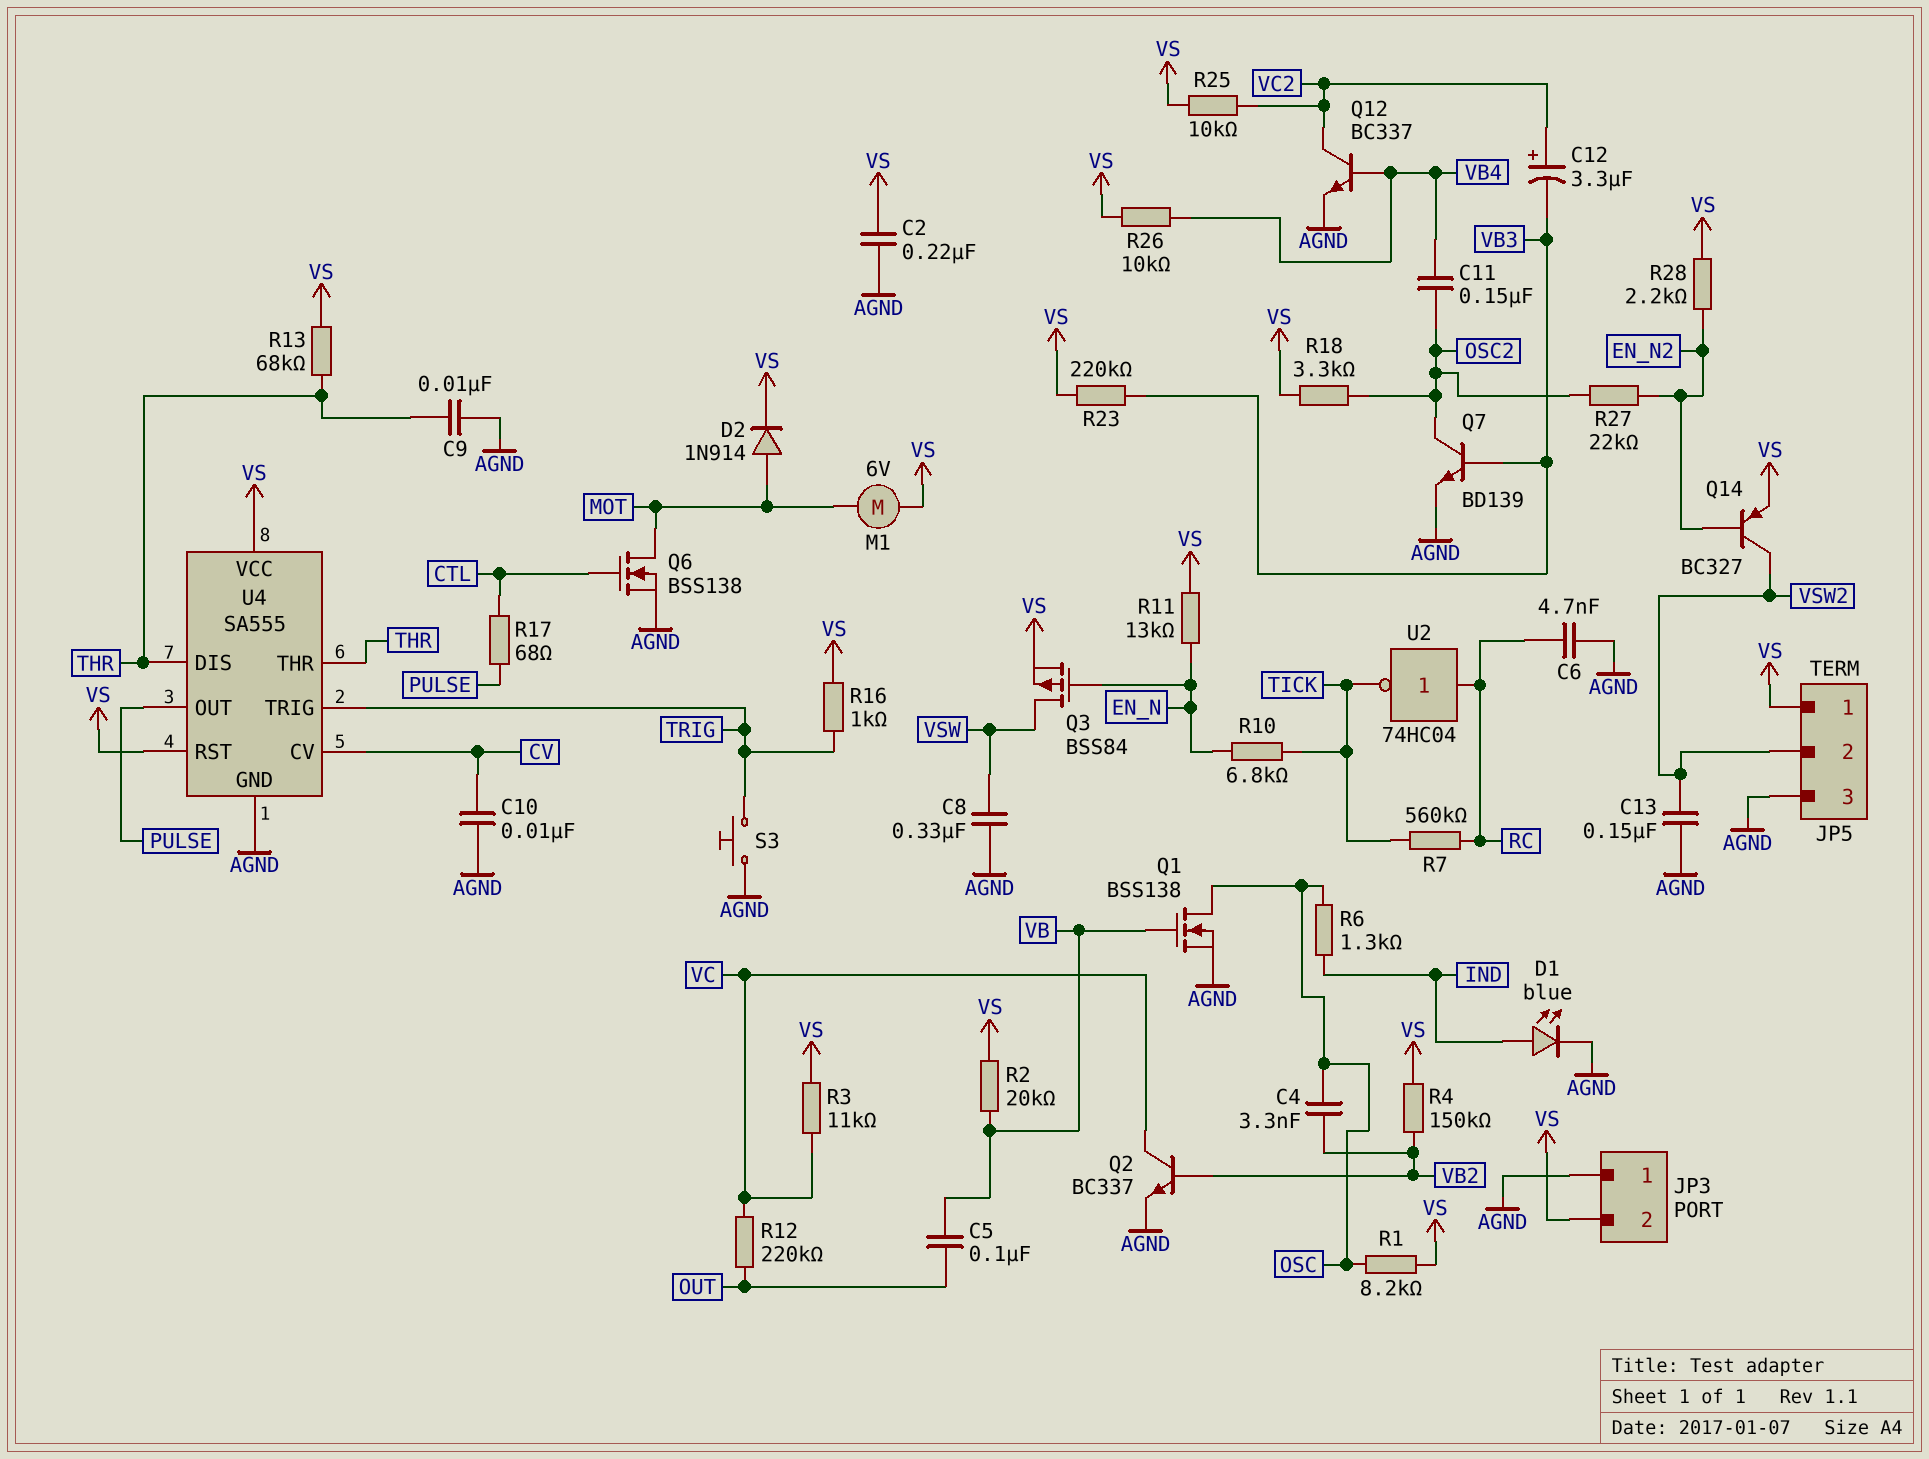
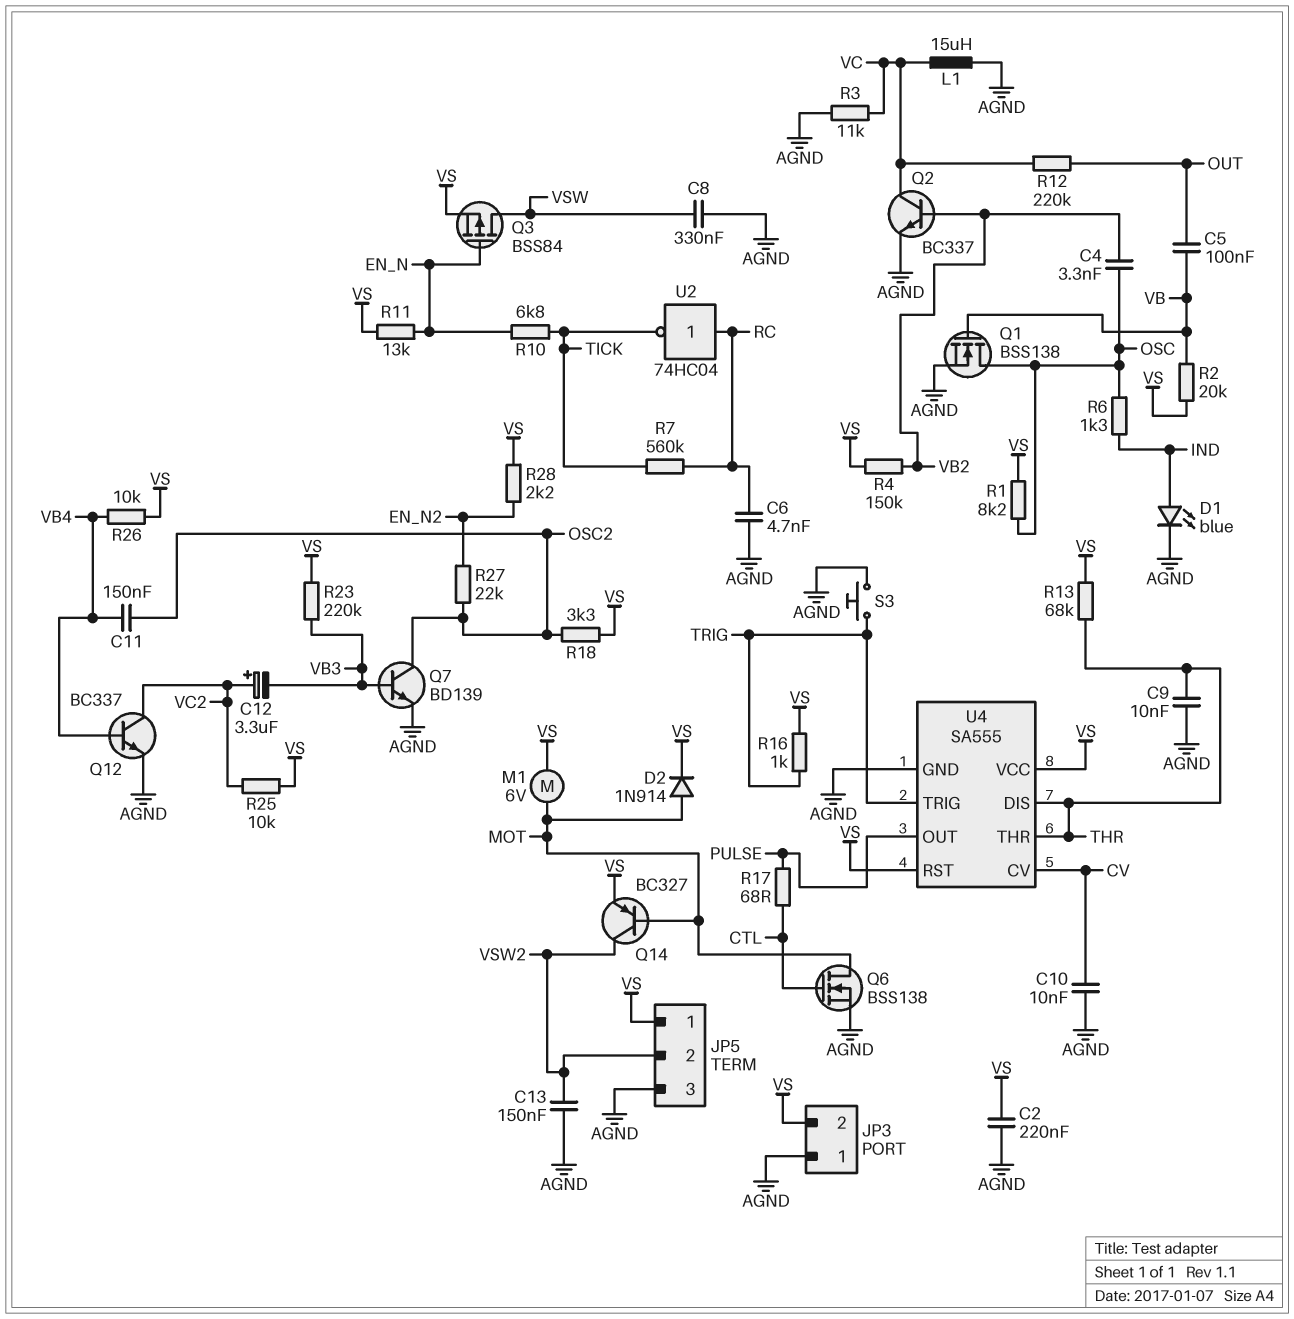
L1: none -> 15uH (AGND, VC)
Q14: PNP BC327 (B EN_N2, C VSW2, E VS) -> PNP BC327 (B MOT, C VSW2, E VS)
R3: 11k (VC, VS) -> 11k (AGND, VC)

